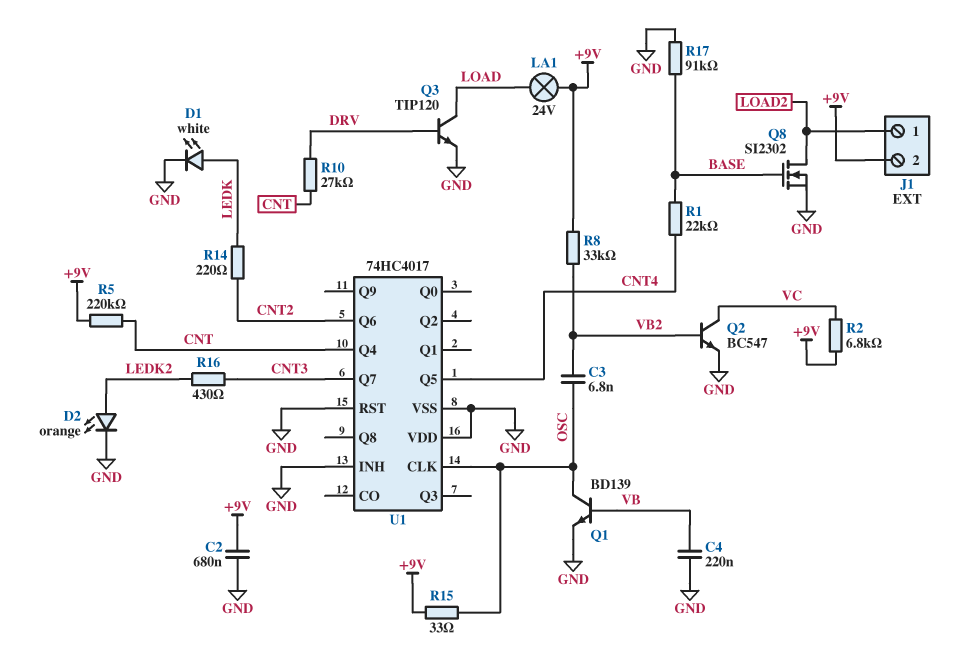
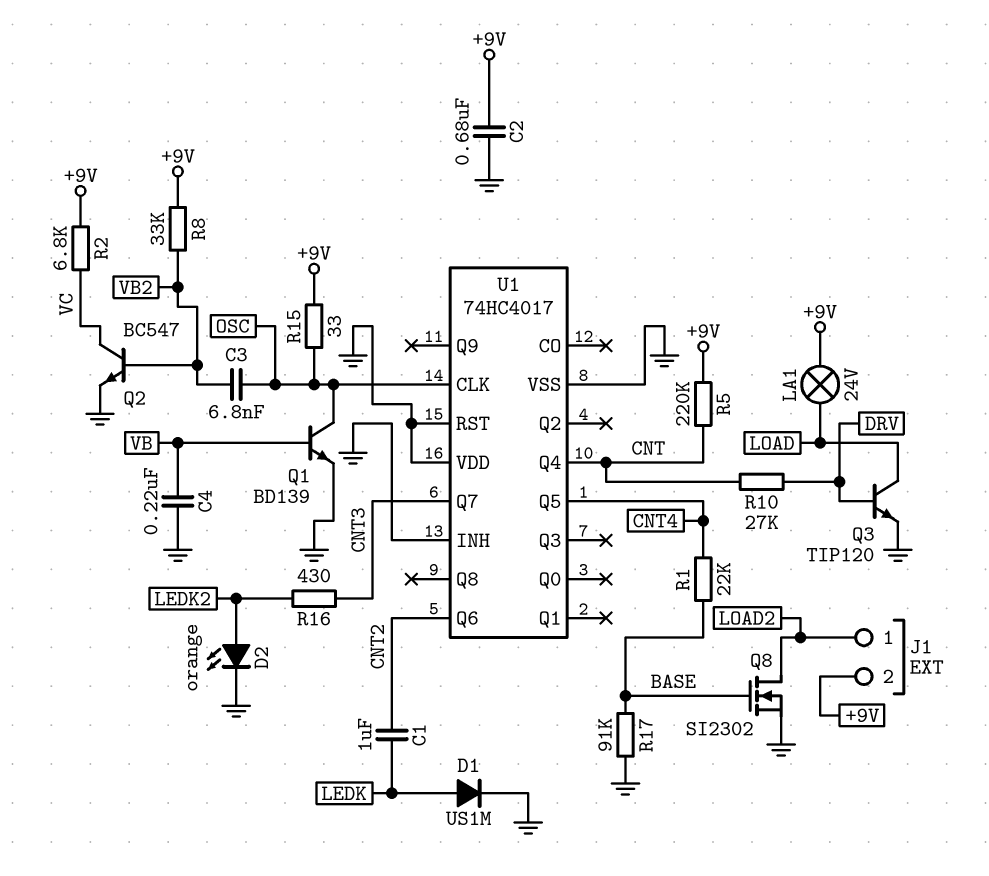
C1: none -> 1uF (CNT2, LEDK)
D1: LED white (A LEDK, K GND) -> diode US1M (A LEDK, K GND)
R14: 220 (CNT2, LEDK) -> none

